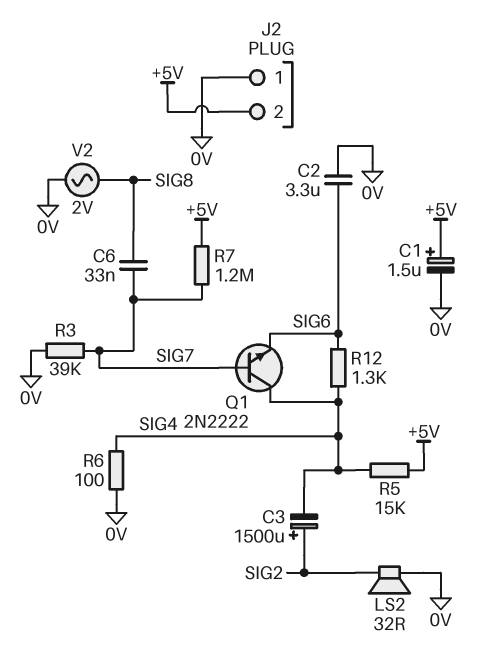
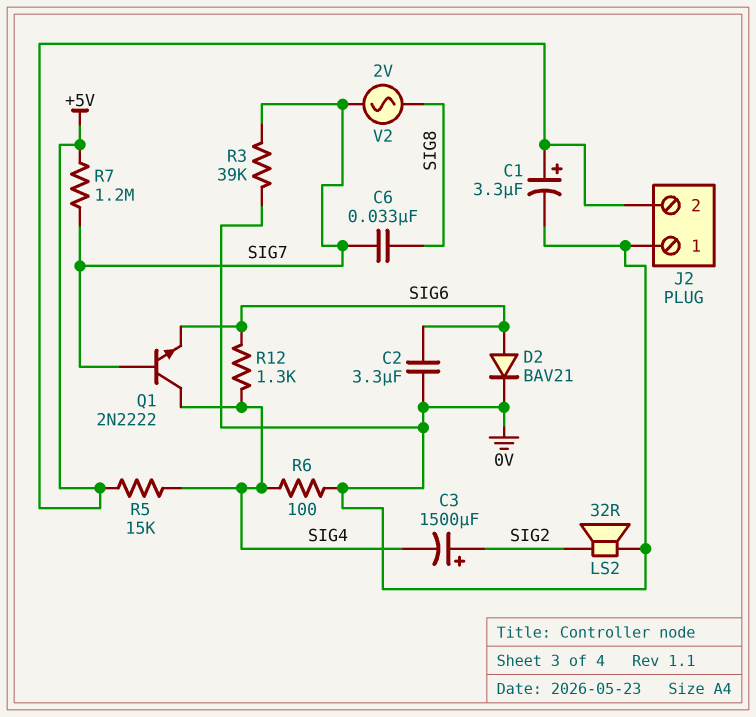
C1: 1.5uF (plus +5V, minus 0V) -> 3.3uF (plus +5V, minus 0V)
D2: none -> diode BAV21 (A SIG6, K 0V)
V2: AC 2V (0V, SIG8) -> AC 2V (SIG7, SIG8)

